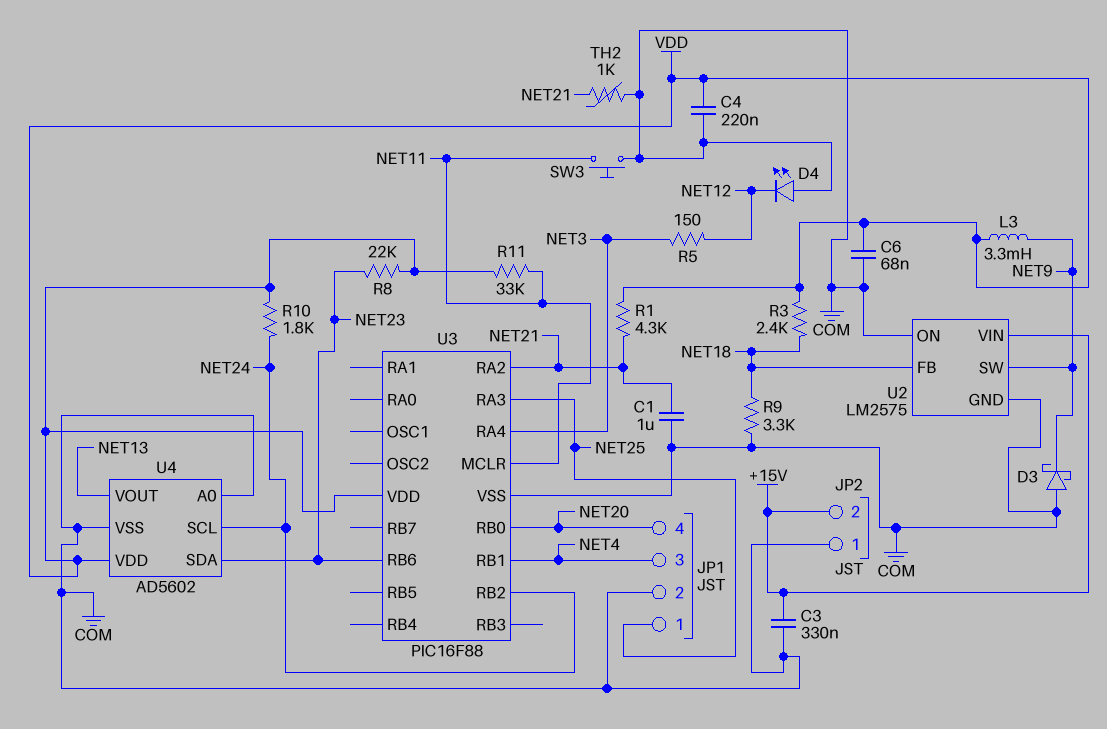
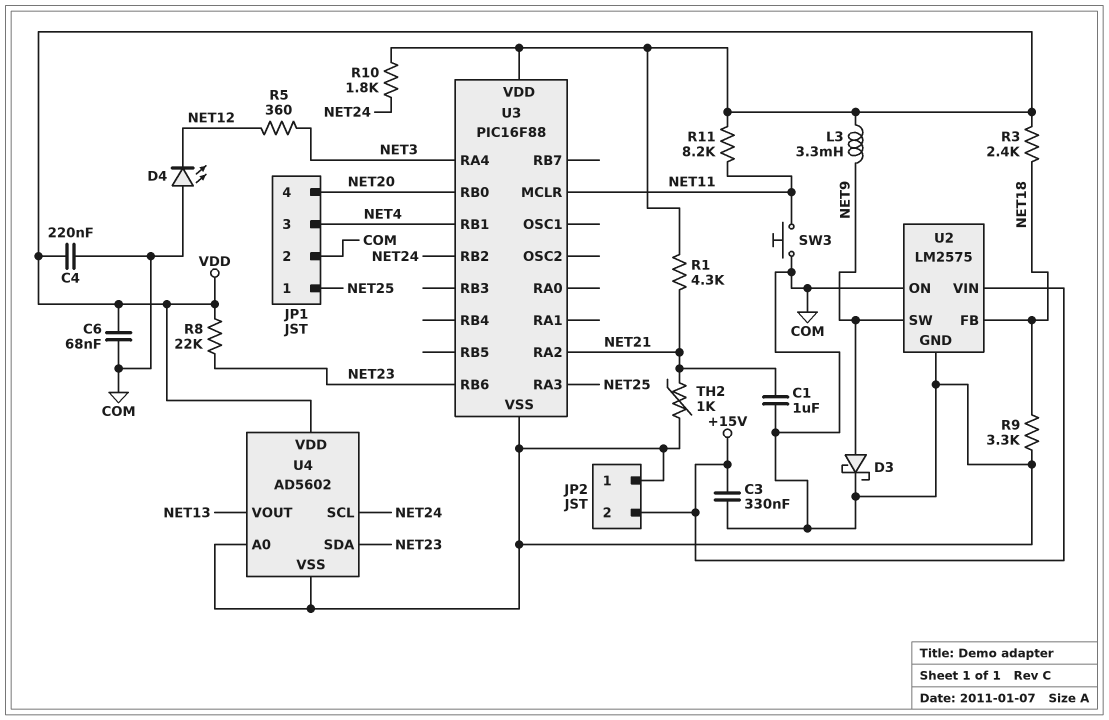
D3: schottky (A COM, K NET9) -> schottky (A NET9, K COM)
R5: 150 (NET3, NET12) -> 360 (NET3, NET12)
R11: 33k (NET11, VDD) -> 8.2k (NET11, VDD)

